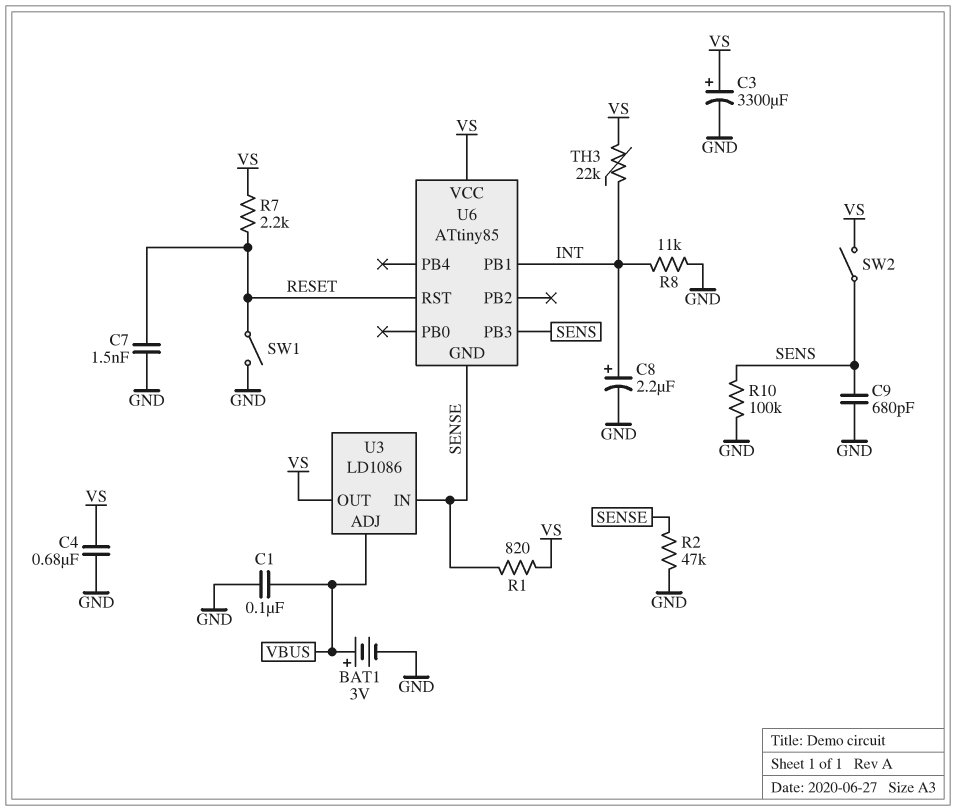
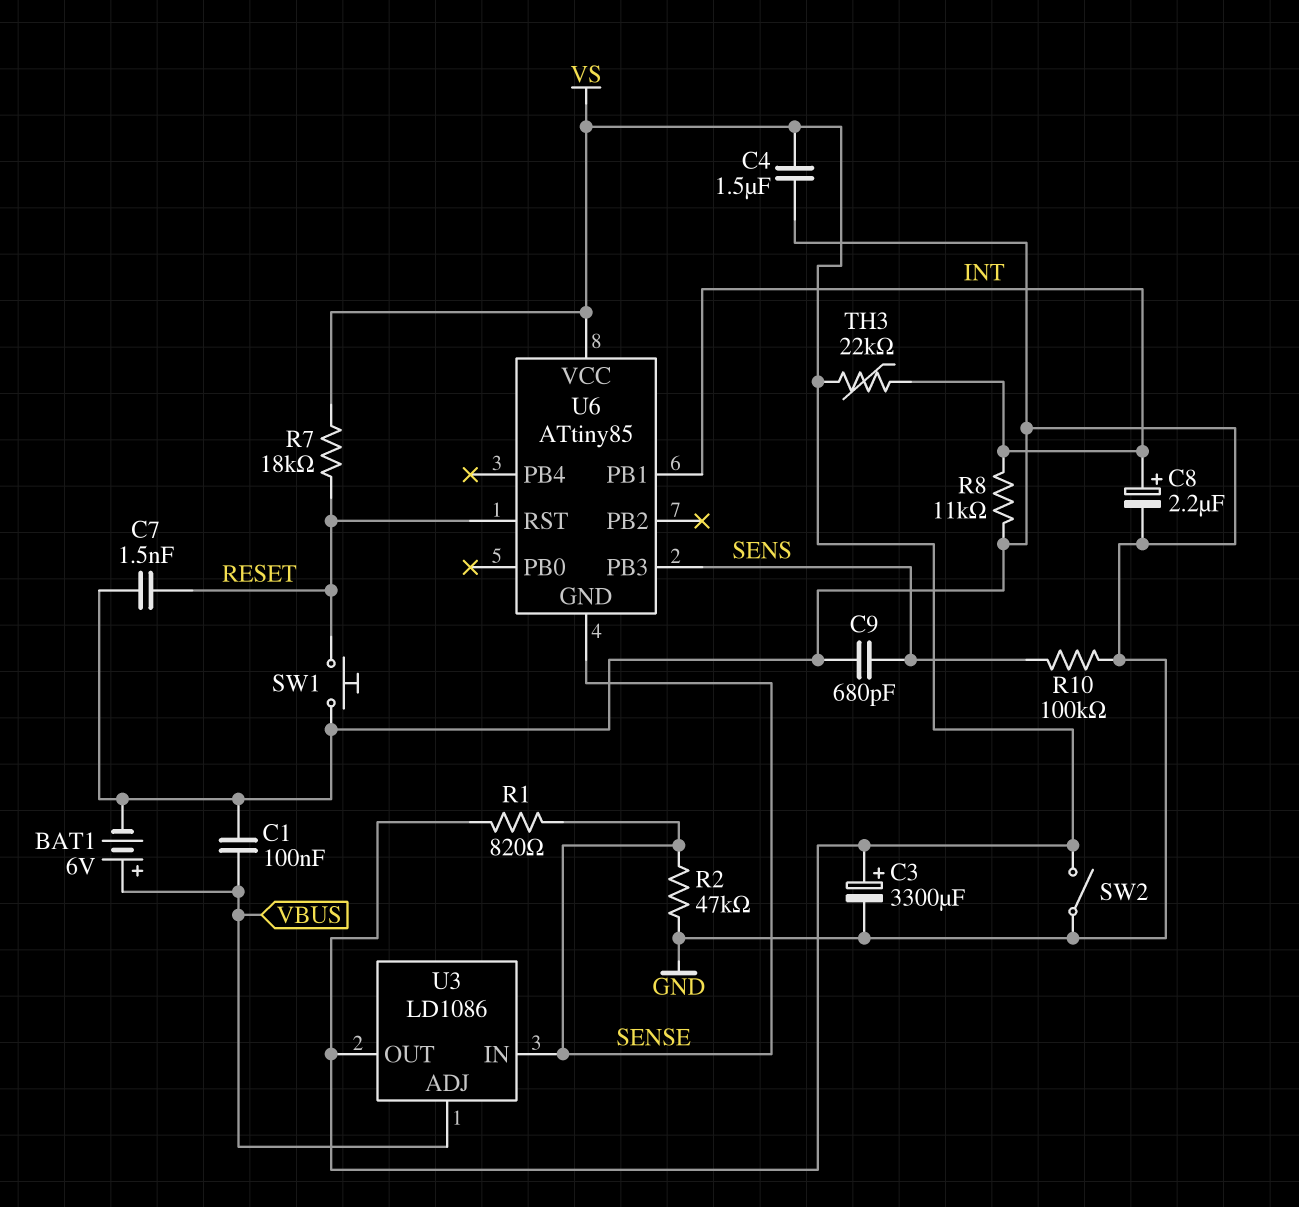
BAT1: 3V (plus VBUS, minus GND) -> 6V (plus VBUS, minus GND)
C4: 680nF (GND, VS) -> 1.5uF (GND, VS)
R7: 2.2k (RESET, VS) -> 18k (RESET, VS)
SW1: switch (GND, RESET) -> button (GND, RESET)
SW2: switch (SENS, VS) -> switch (GND, VS)

